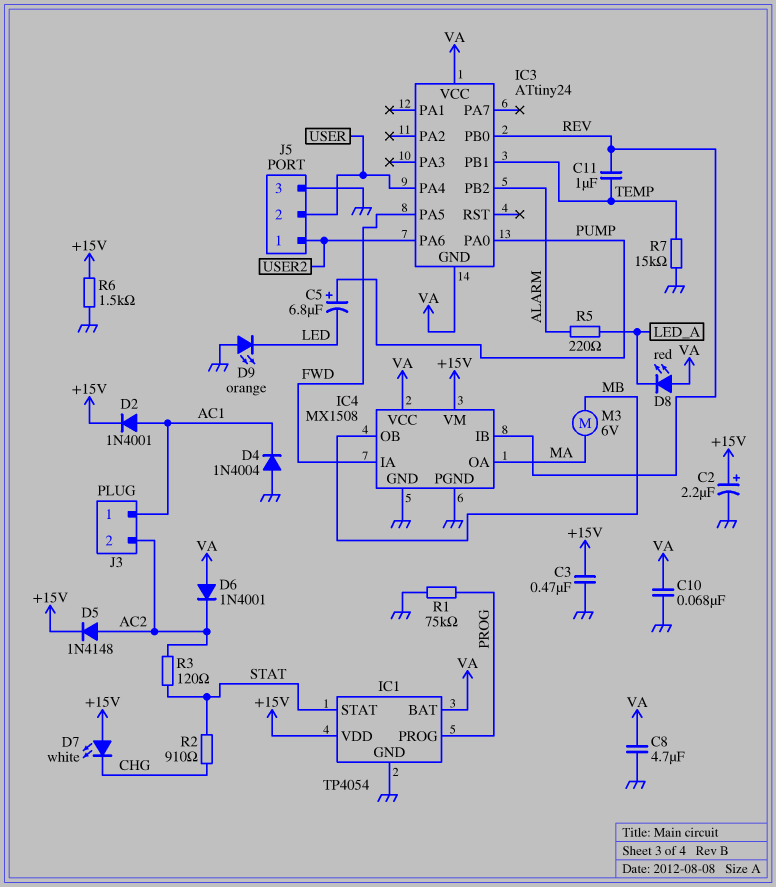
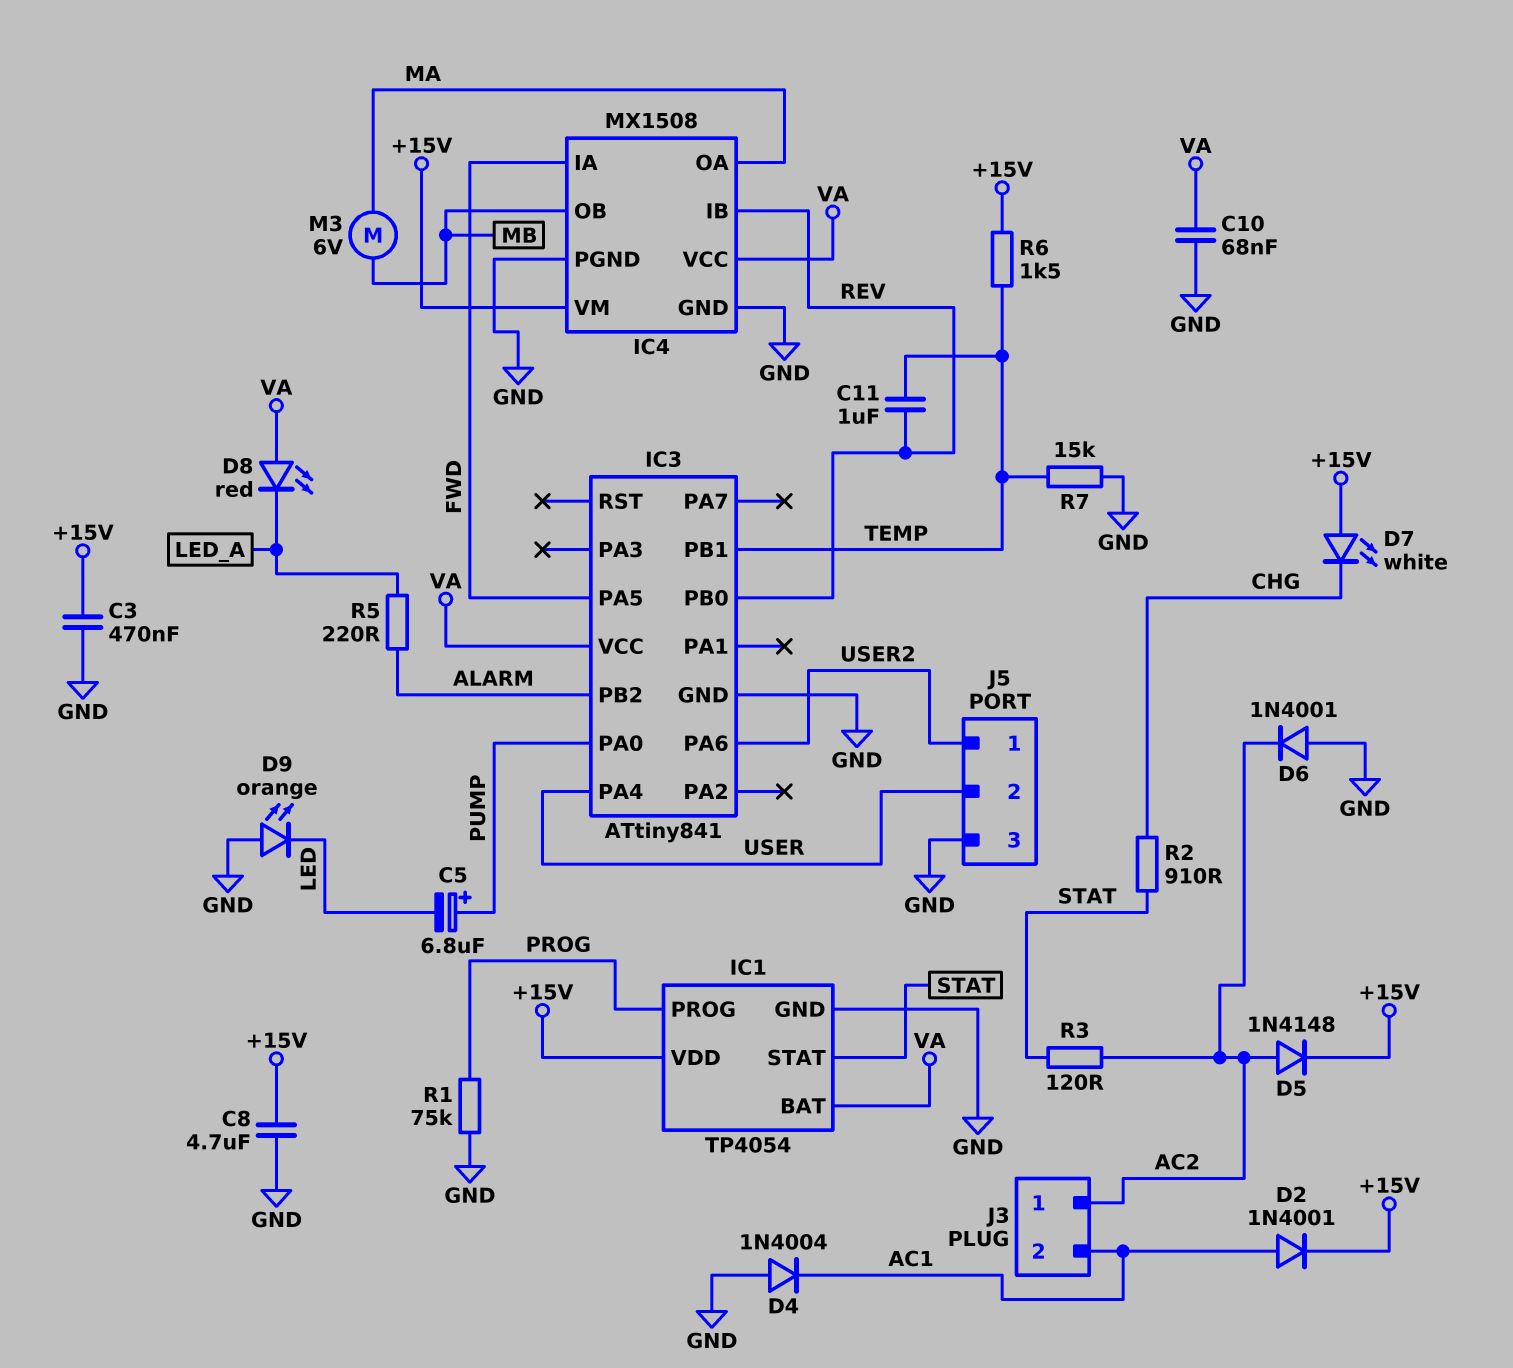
C2: 2.2uF (plus +15V, minus GND) -> none
C8: 4.7uF (GND, VA) -> 4.7uF (+15V, GND)
D6: diode 1N4001 (A VA, K AC2) -> diode 1N4001 (A GND, K AC2)
IC3: ATtiny24 -> ATtiny841
IC3 pin GND: VA -> GND
J3 pin 1: AC1 -> AC2
J3 pin 2: AC2 -> AC1
R6: 1.5k (+15V, GND) -> 1.5k (+15V, TEMP)

